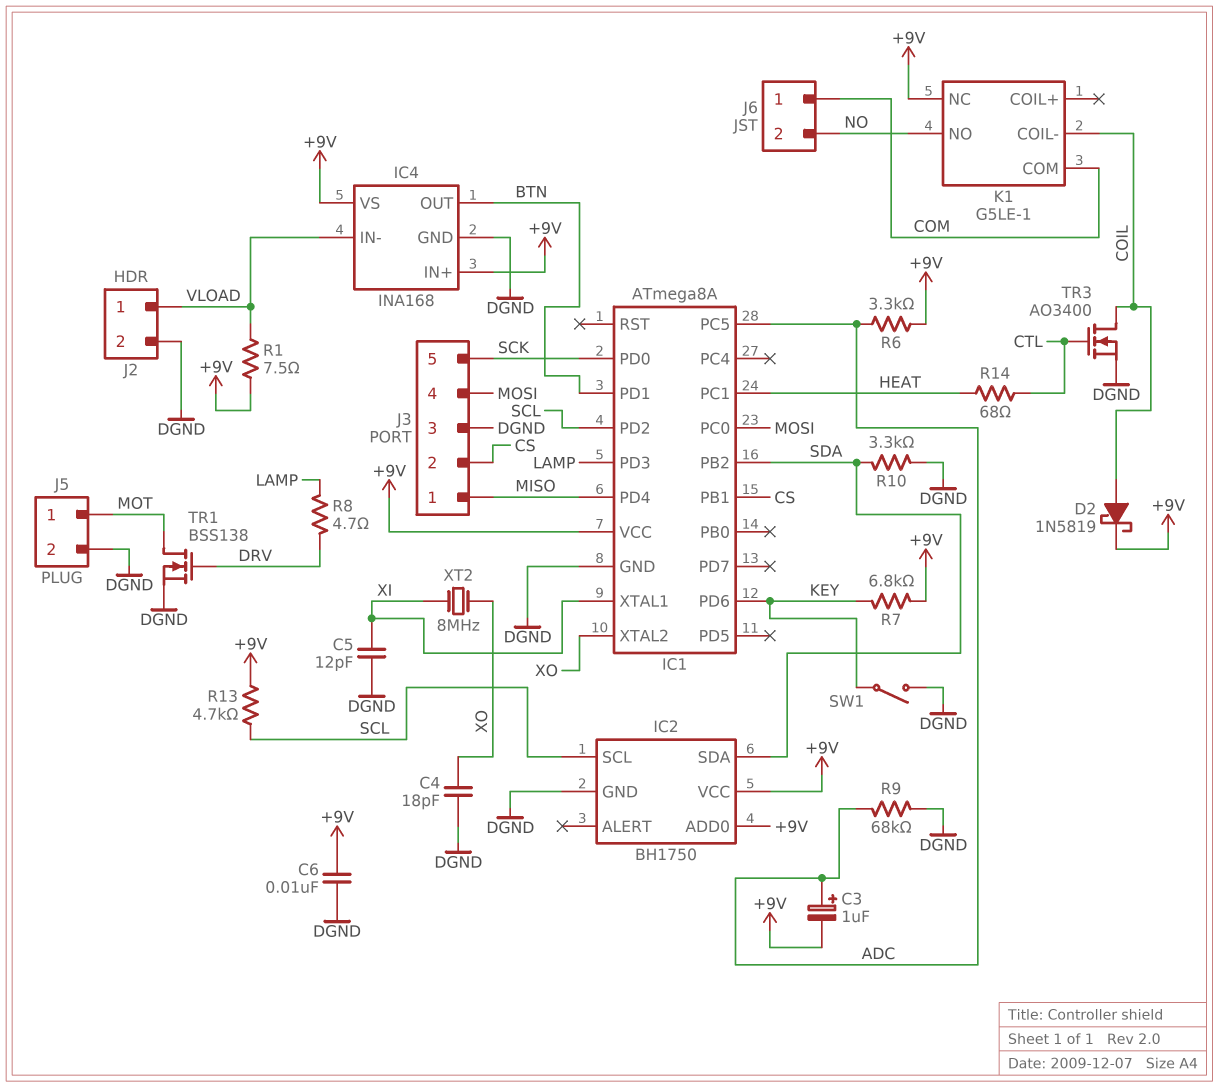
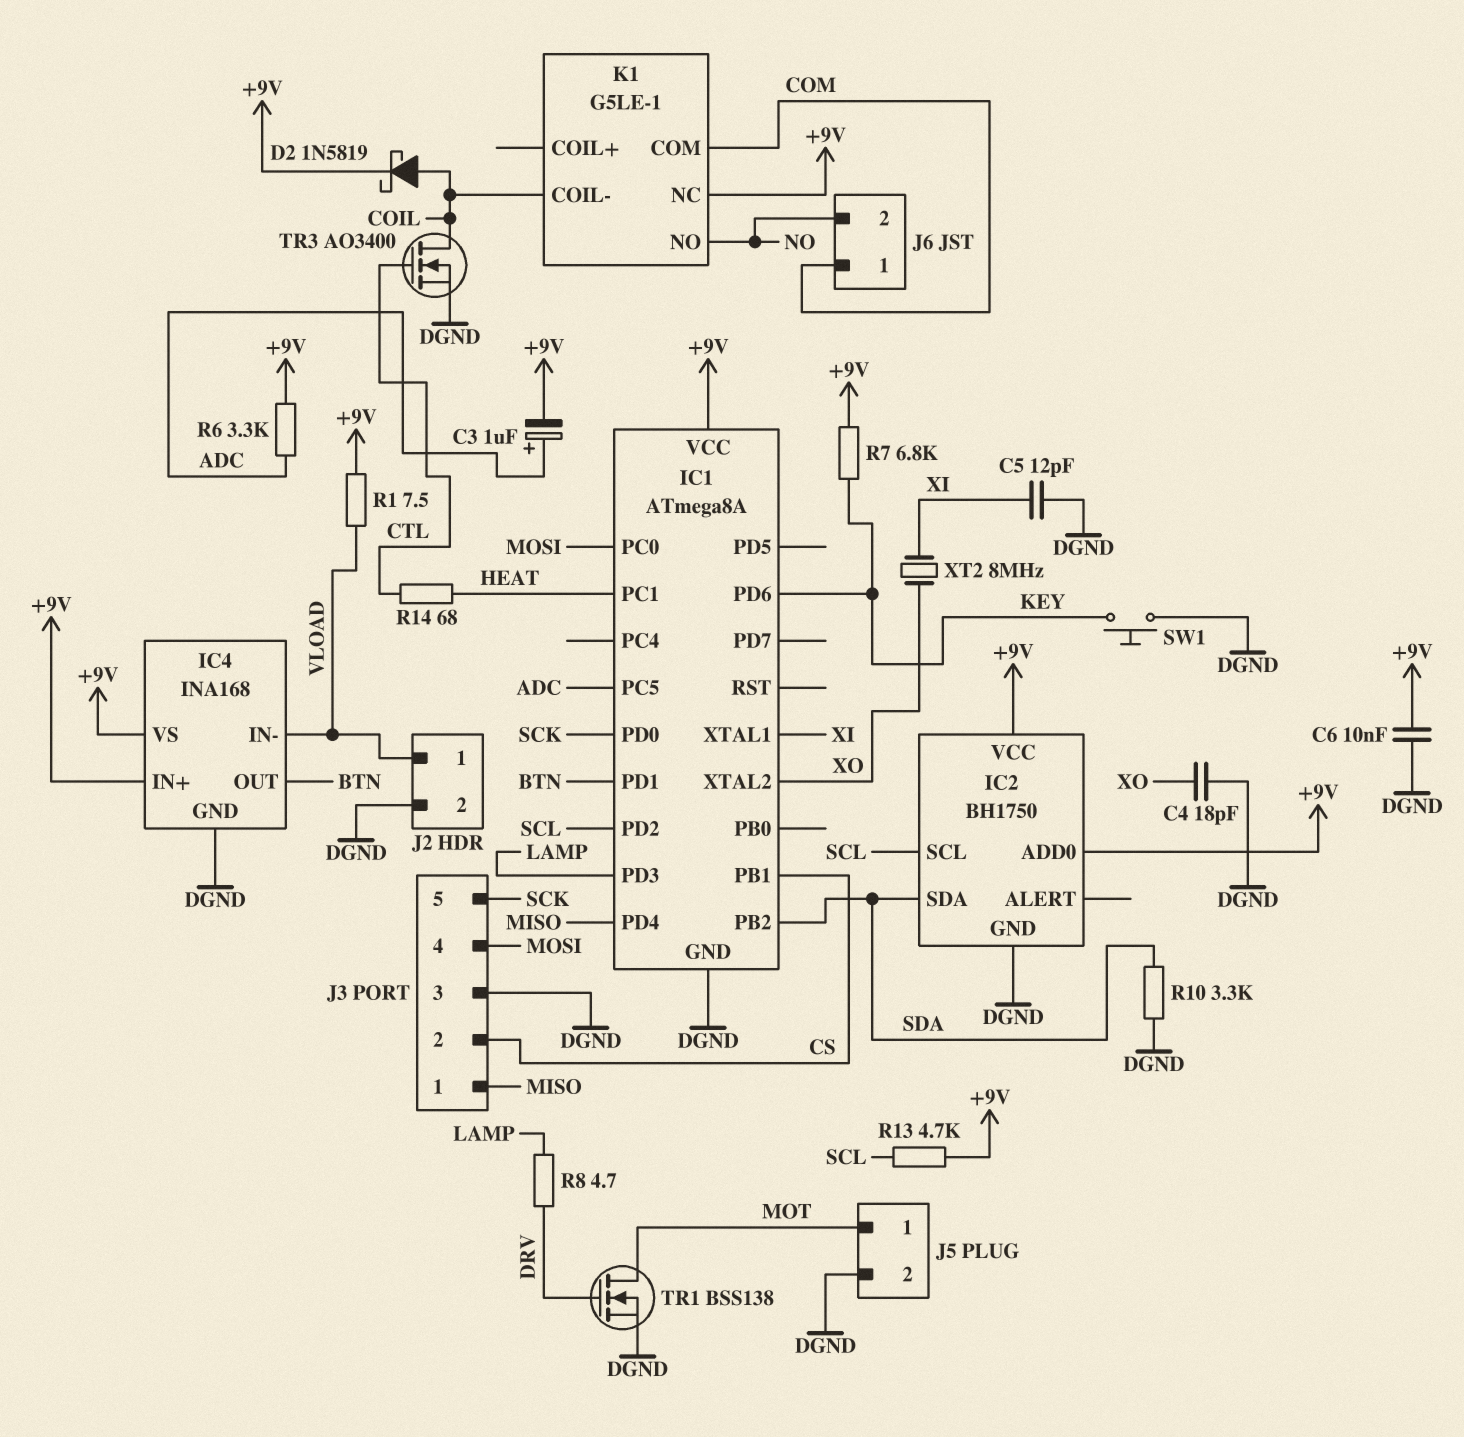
R9: 68k (ADC, DGND) -> none
SW1: switch (DGND, KEY) -> button (DGND, KEY)

